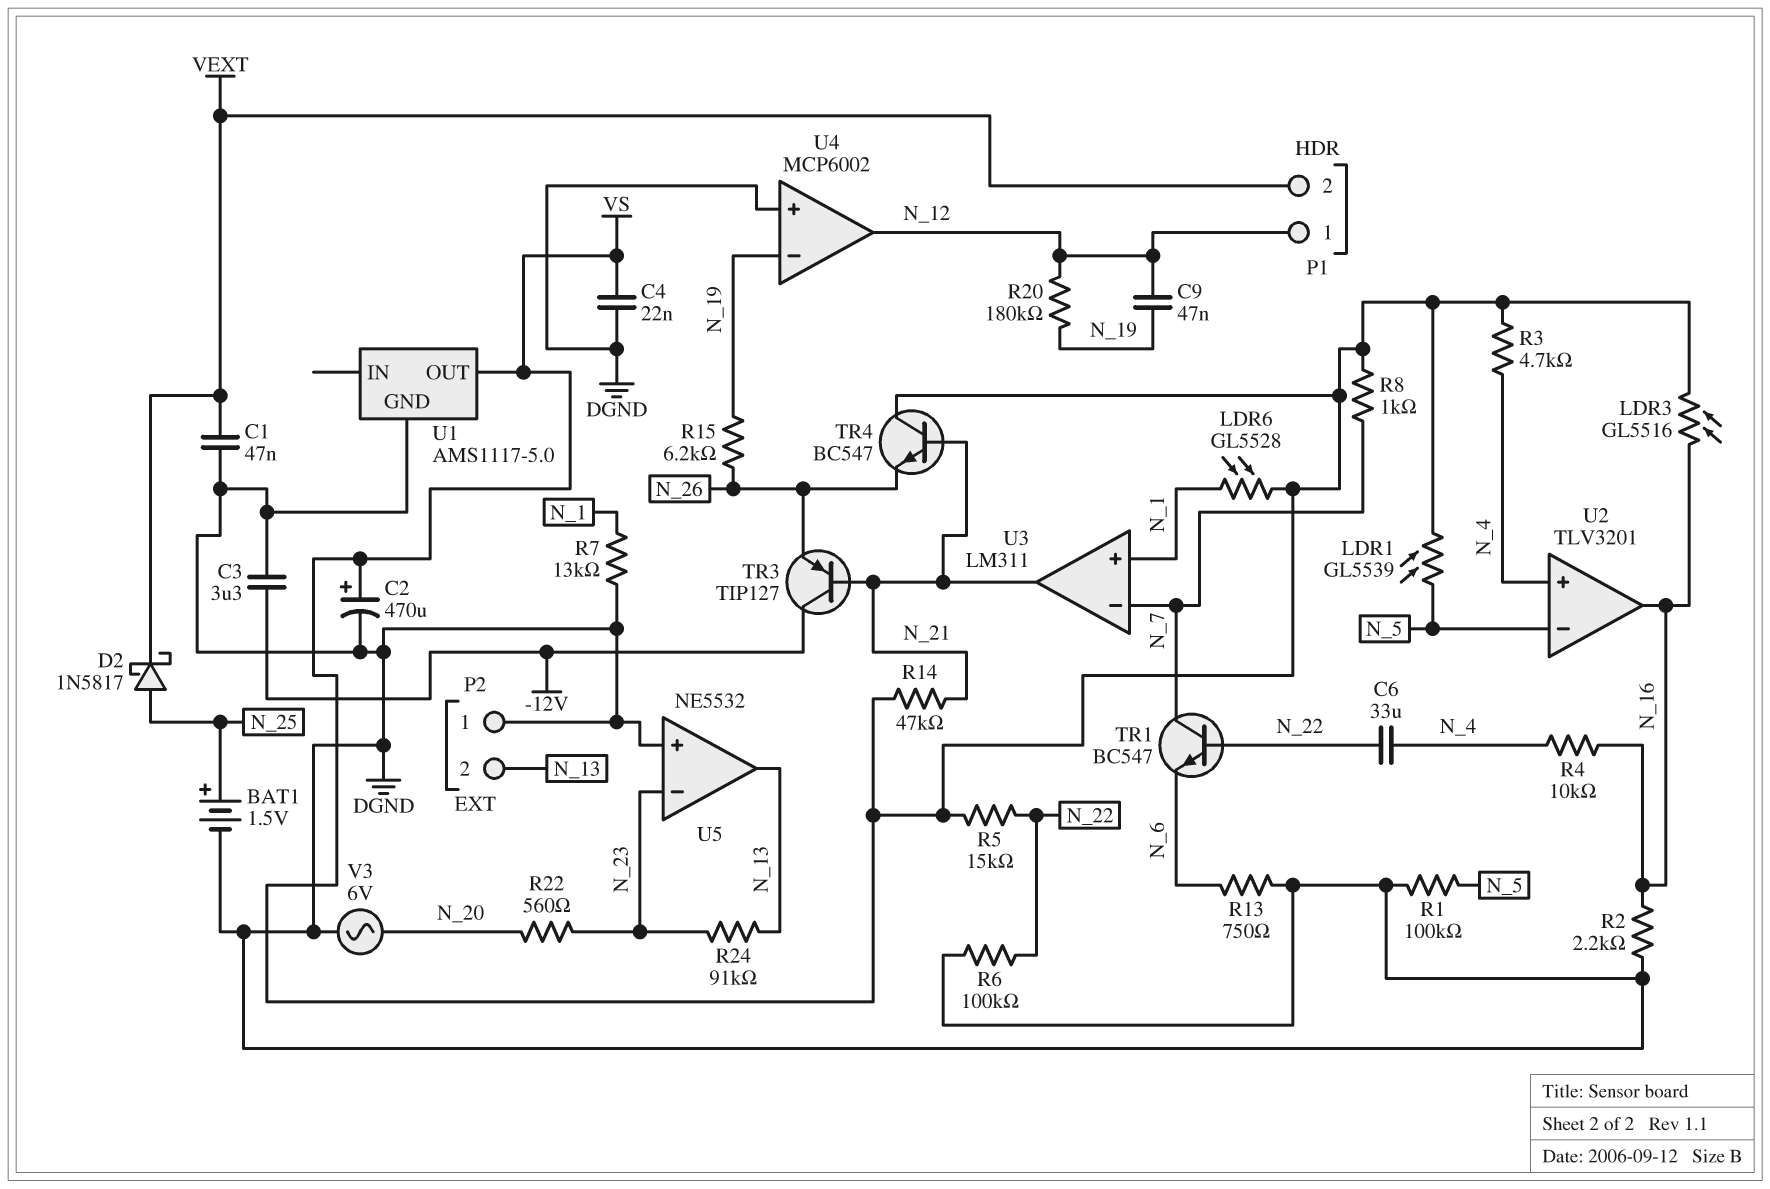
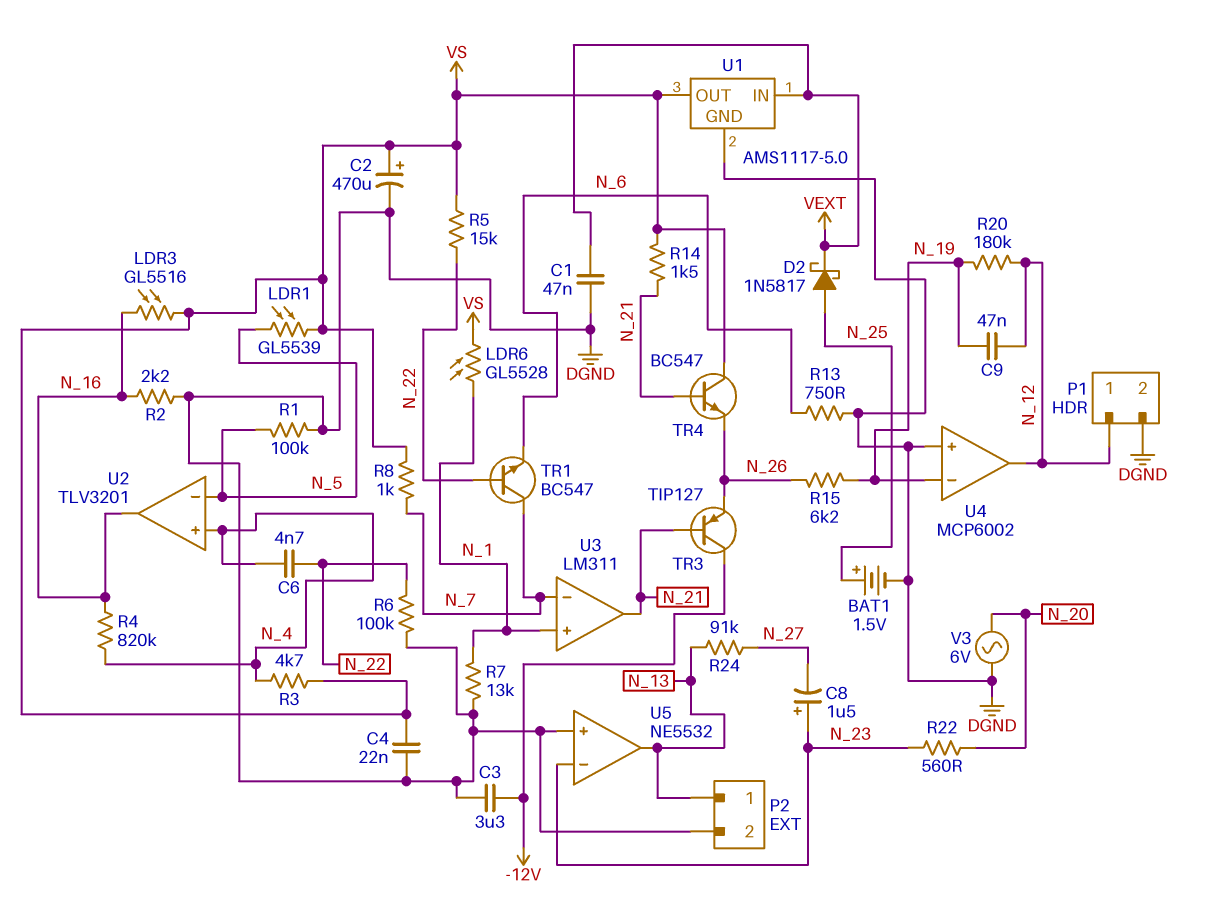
C6: 33uF (N_4, N_22) -> 4.7nF (N_4, N_22)
C8: none -> 1.5uF (plus N_23, minus N_27)
P1 pin 2: VEXT -> DGND
P2 pin 1: DGND -> N_13
P2 pin 2: N_13 -> DGND
R4: 10k (N_4, N_16) -> 820k (N_4, N_16)
R14: 47k (N_21, VS) -> 1.5k (N_21, VS)
R24: 91k (N_13, N_23) -> 91k (N_13, N_27)
U1 pin IN: none -> VEXT

